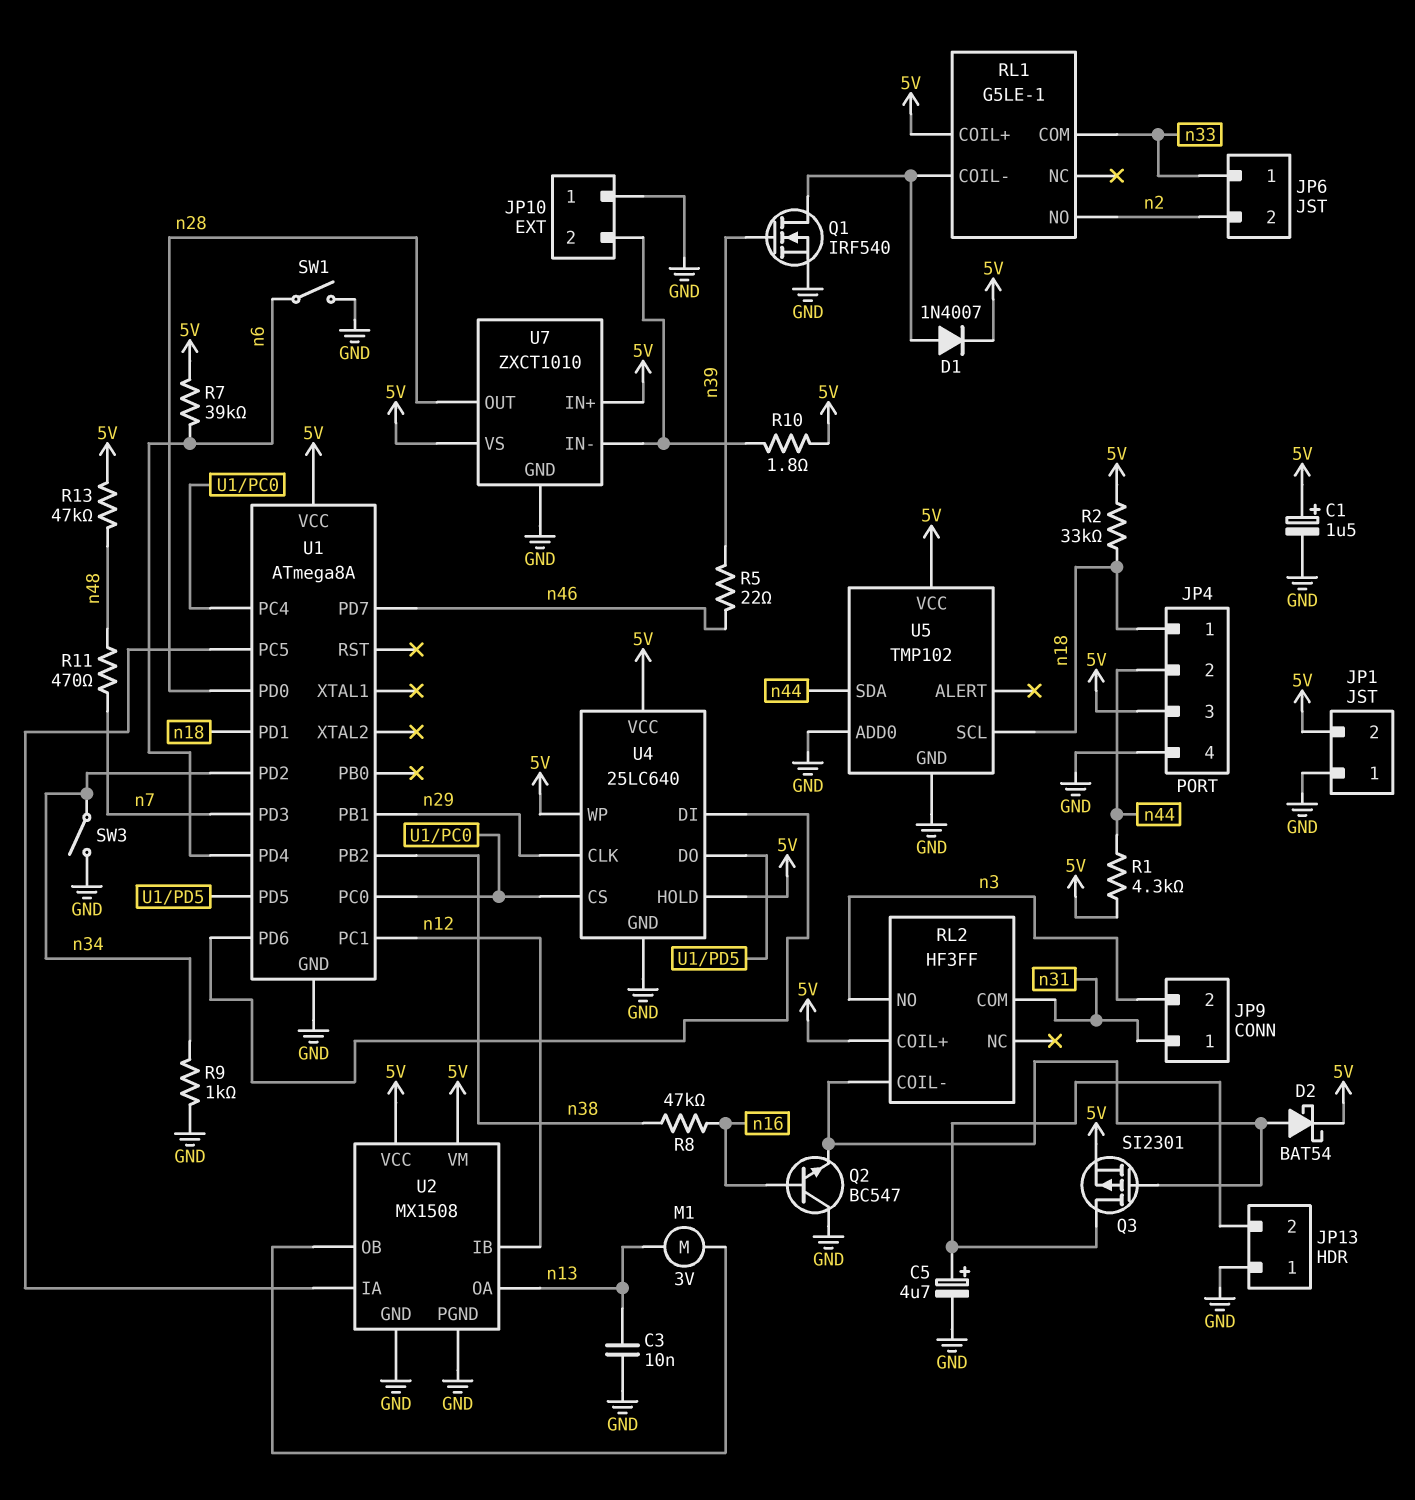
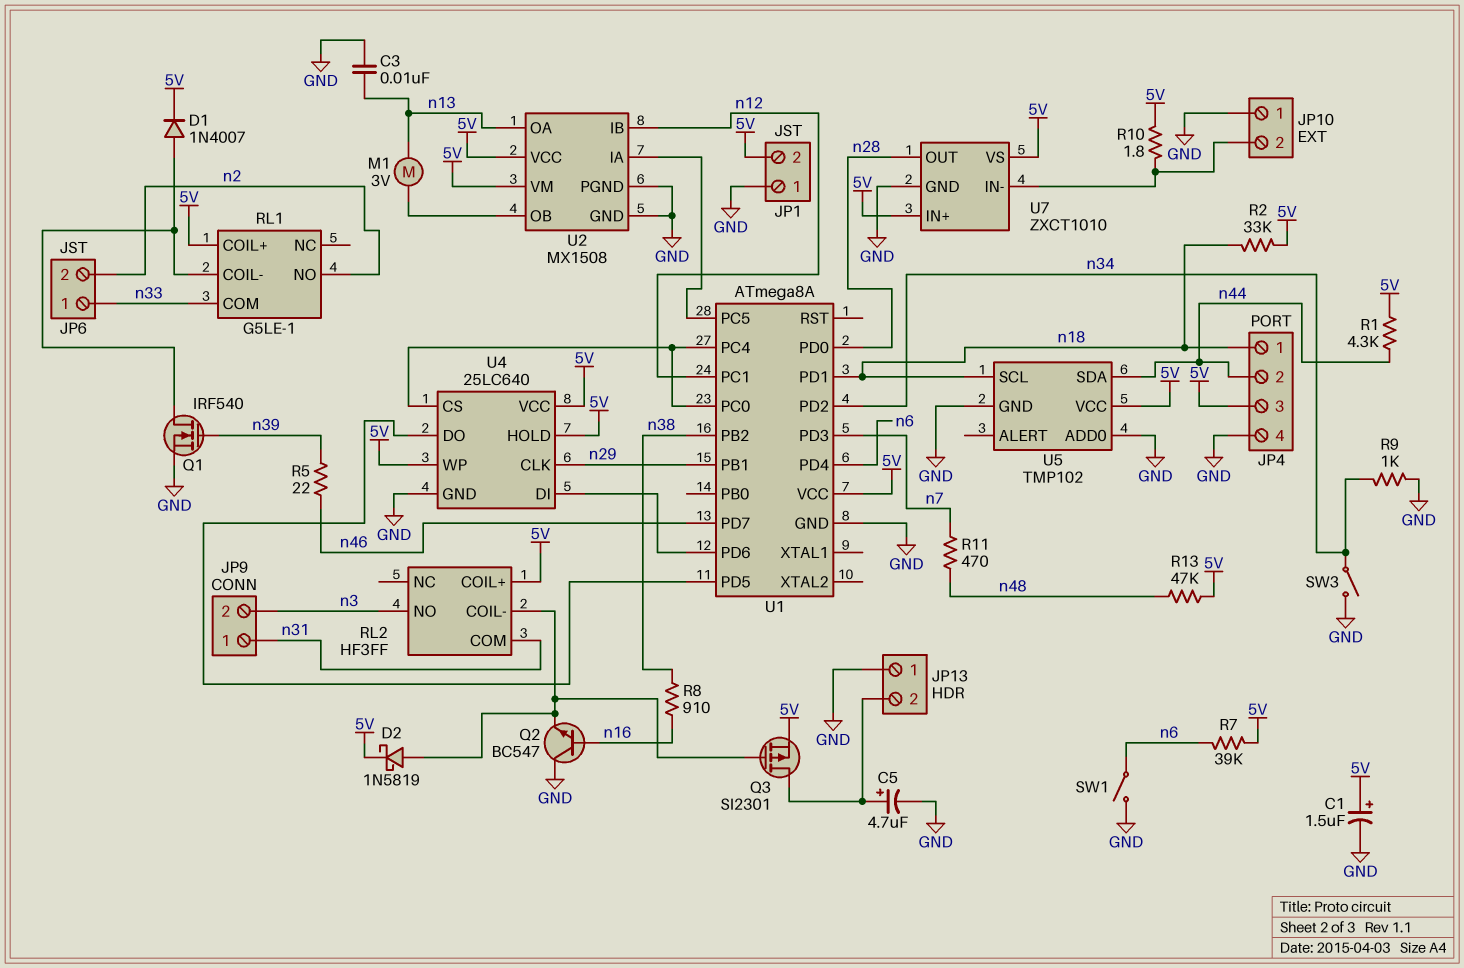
D2: schottky BAT54 (A RL2/COIL-, K 5V) -> schottky 1N5819 (A RL2/COIL-, K 5V)
R8: 47k (n16, n38) -> 910 (n16, n38)

